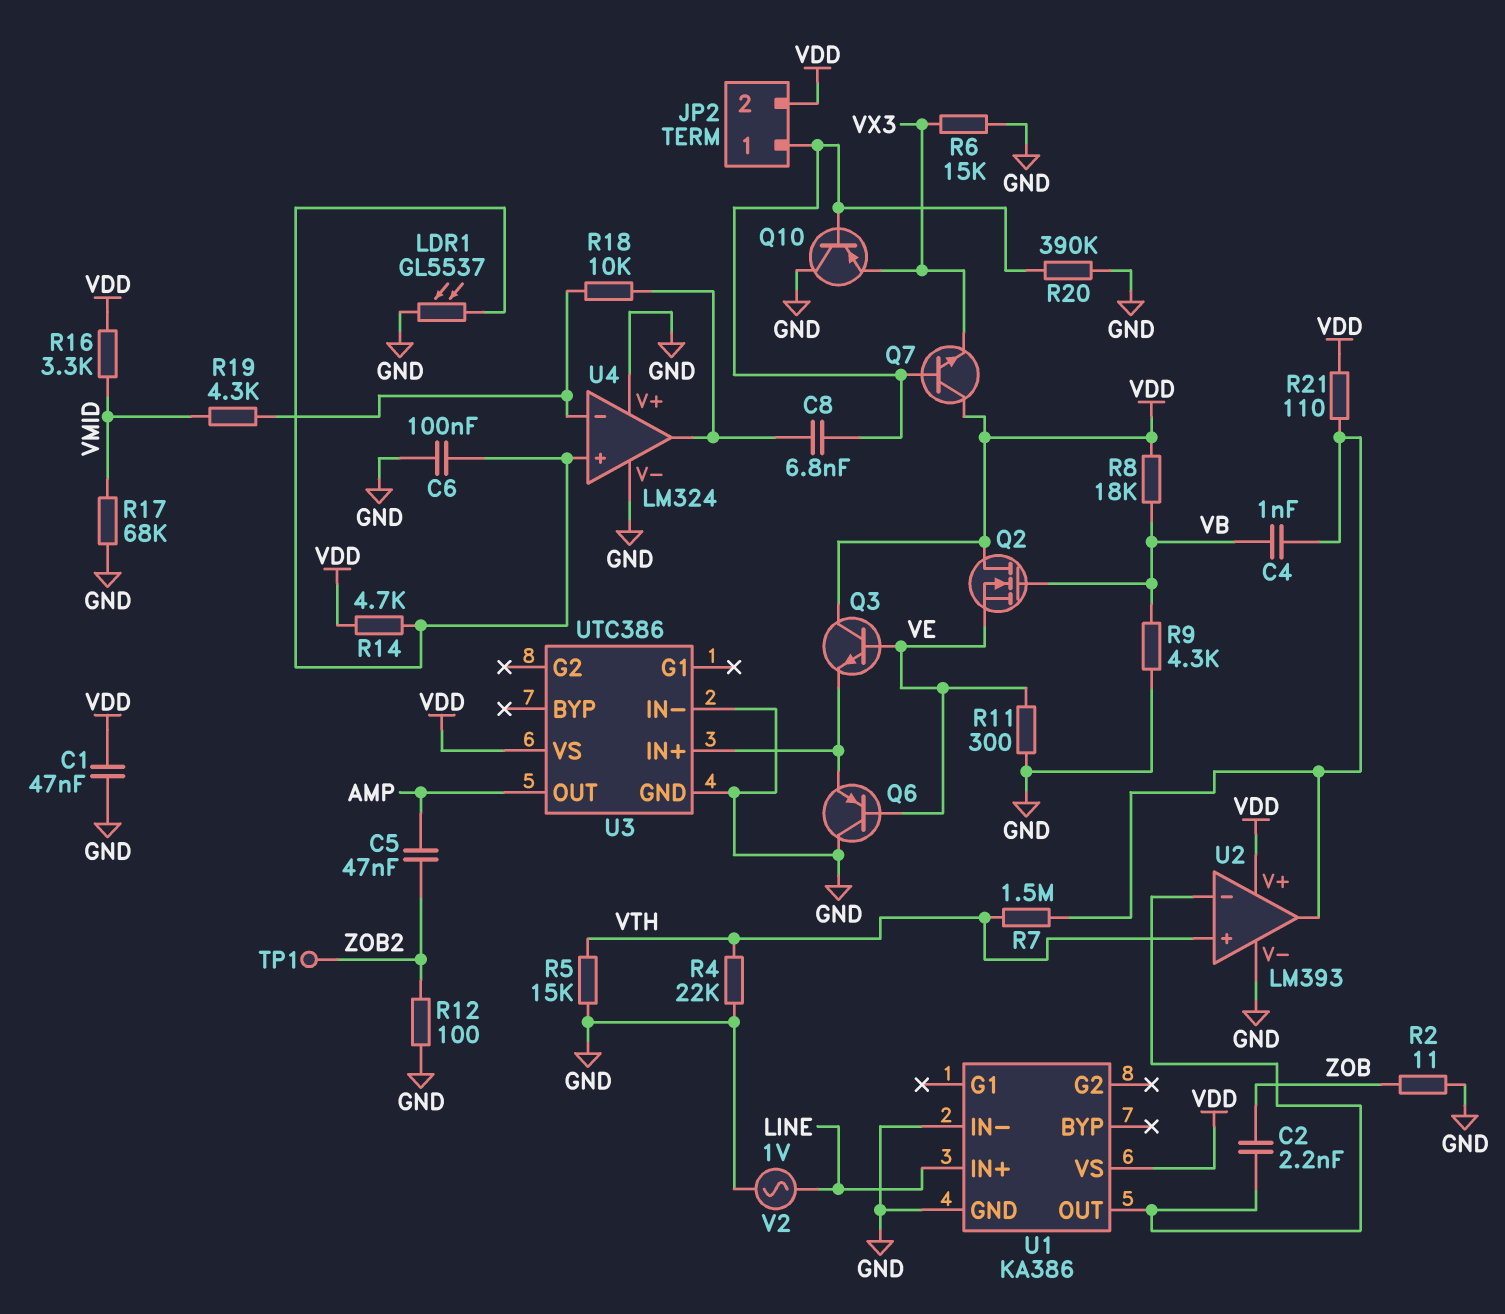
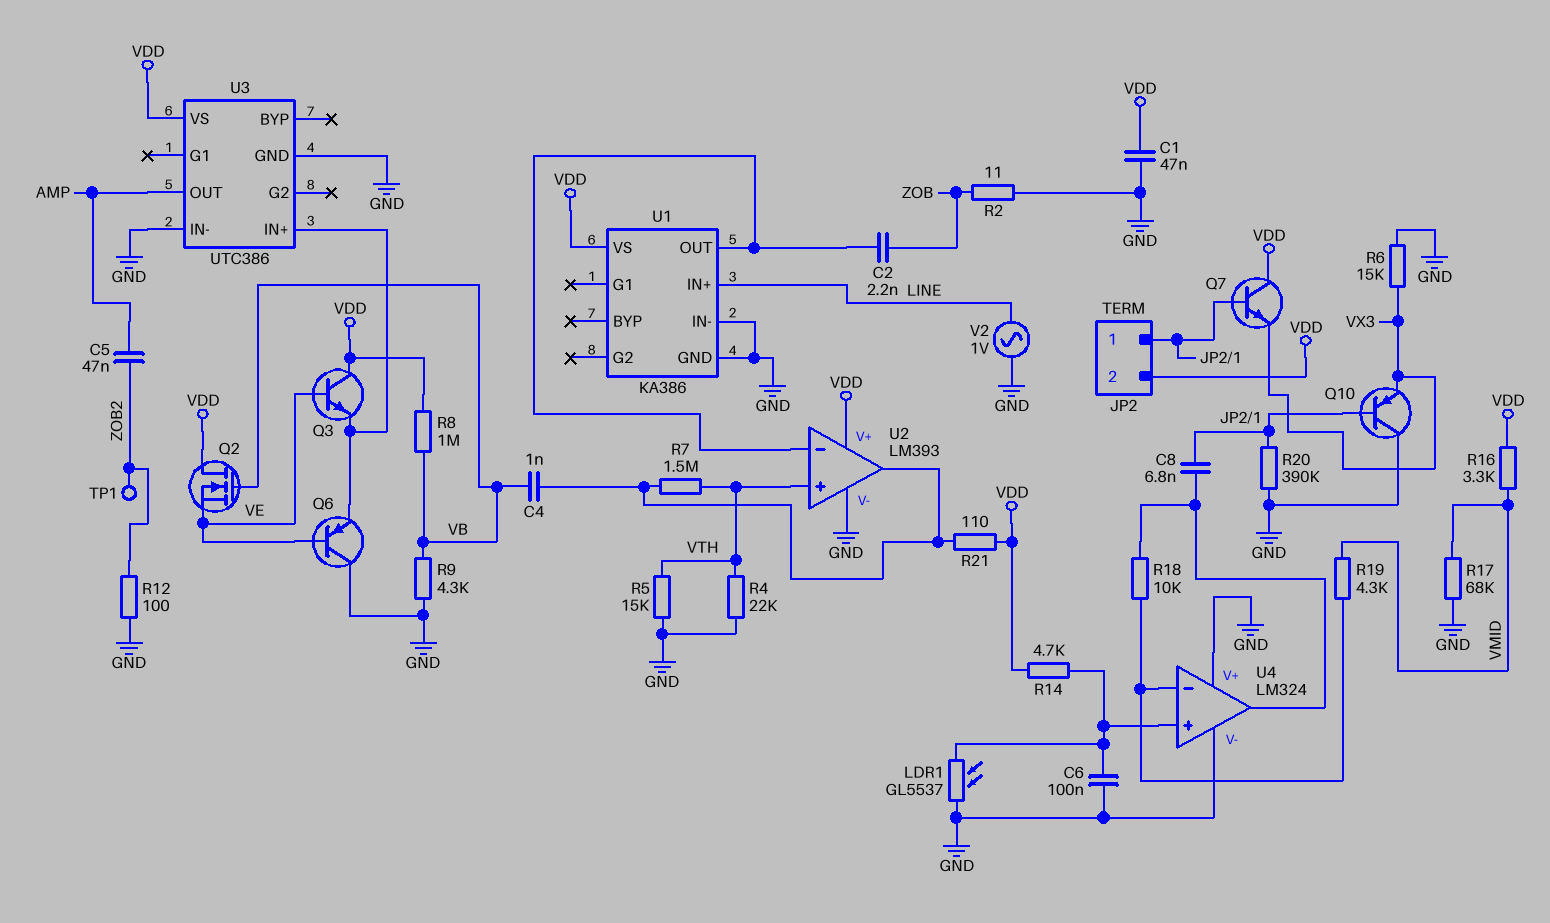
R8: 18k (VB, VDD) -> 1M (VB, VDD)
R11: 300 (GND, VE) -> none

